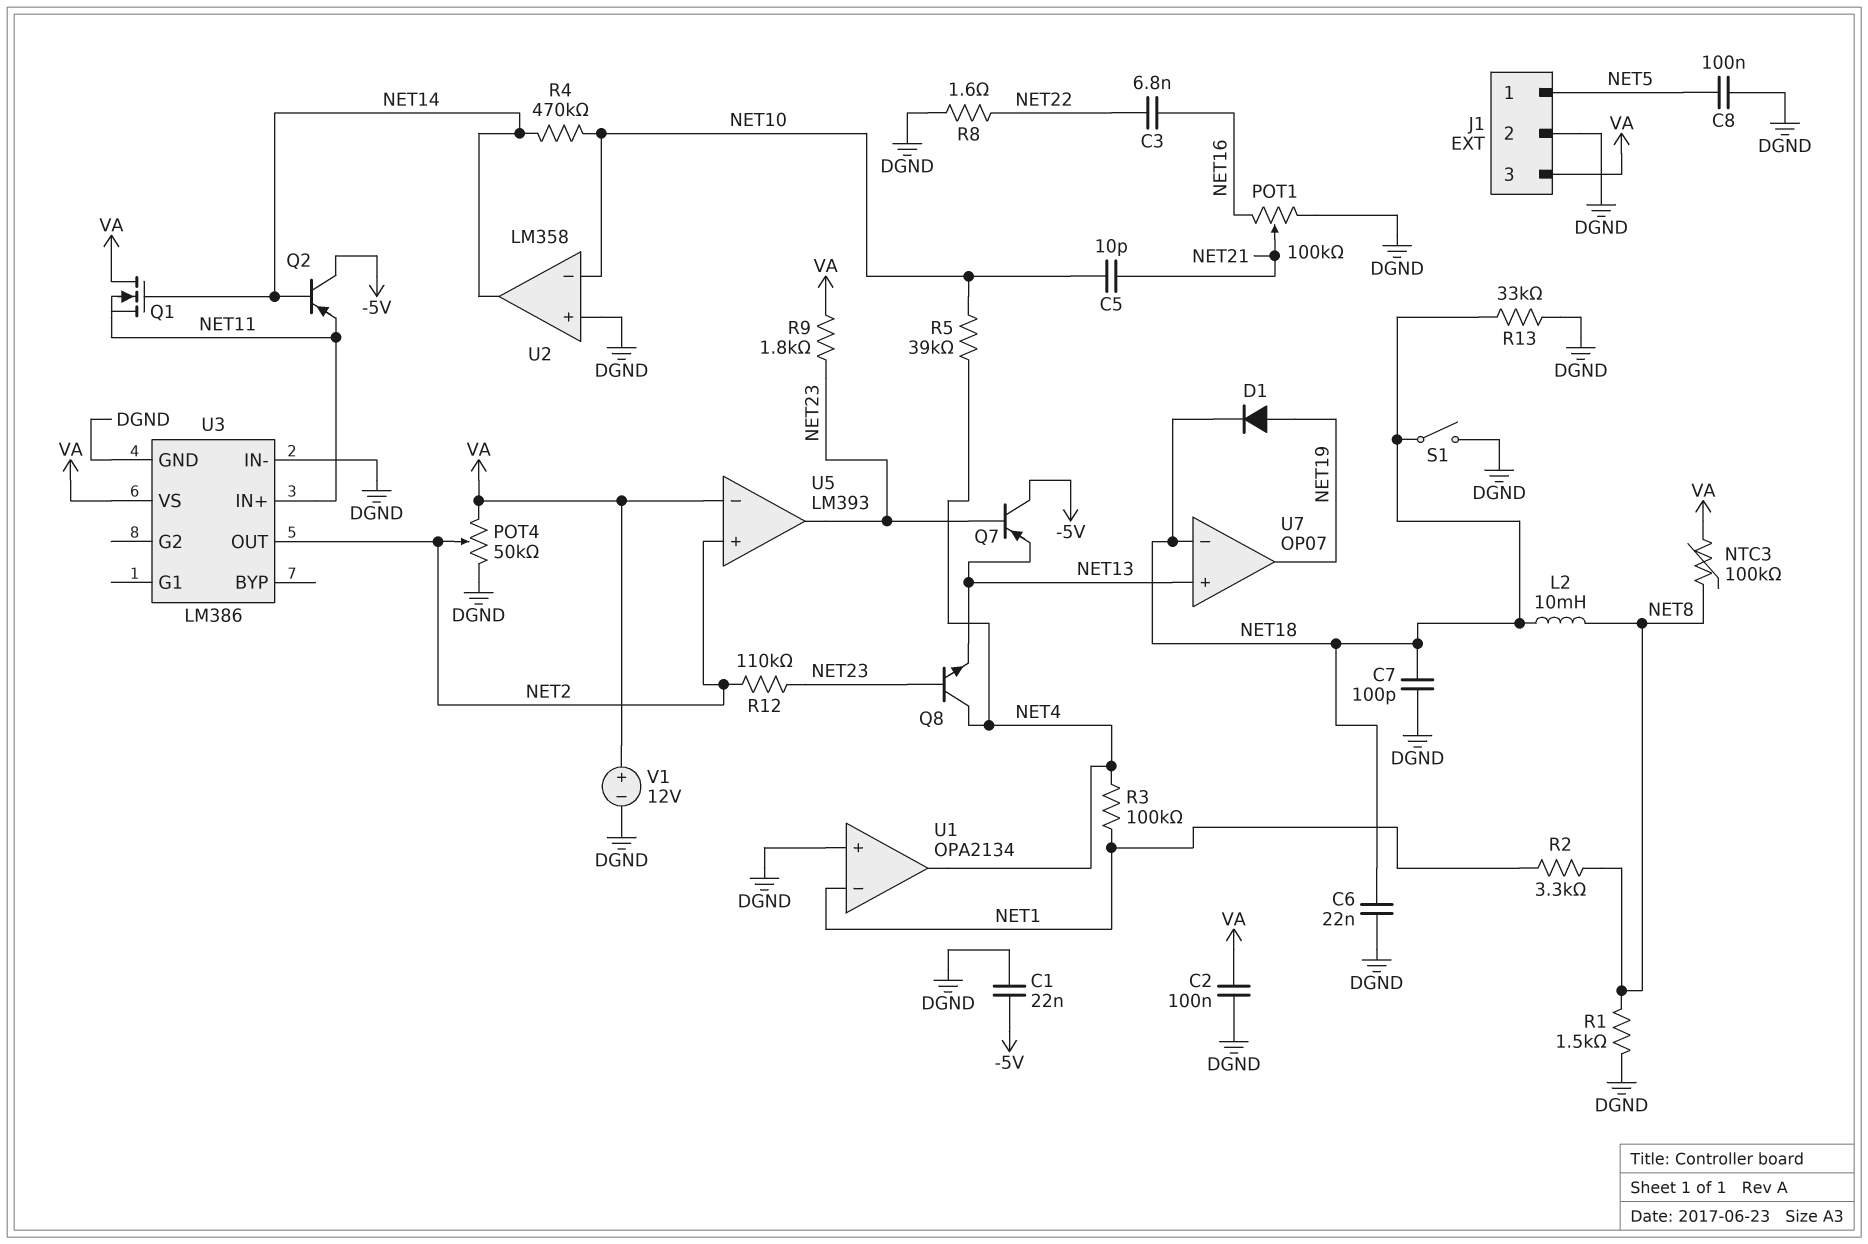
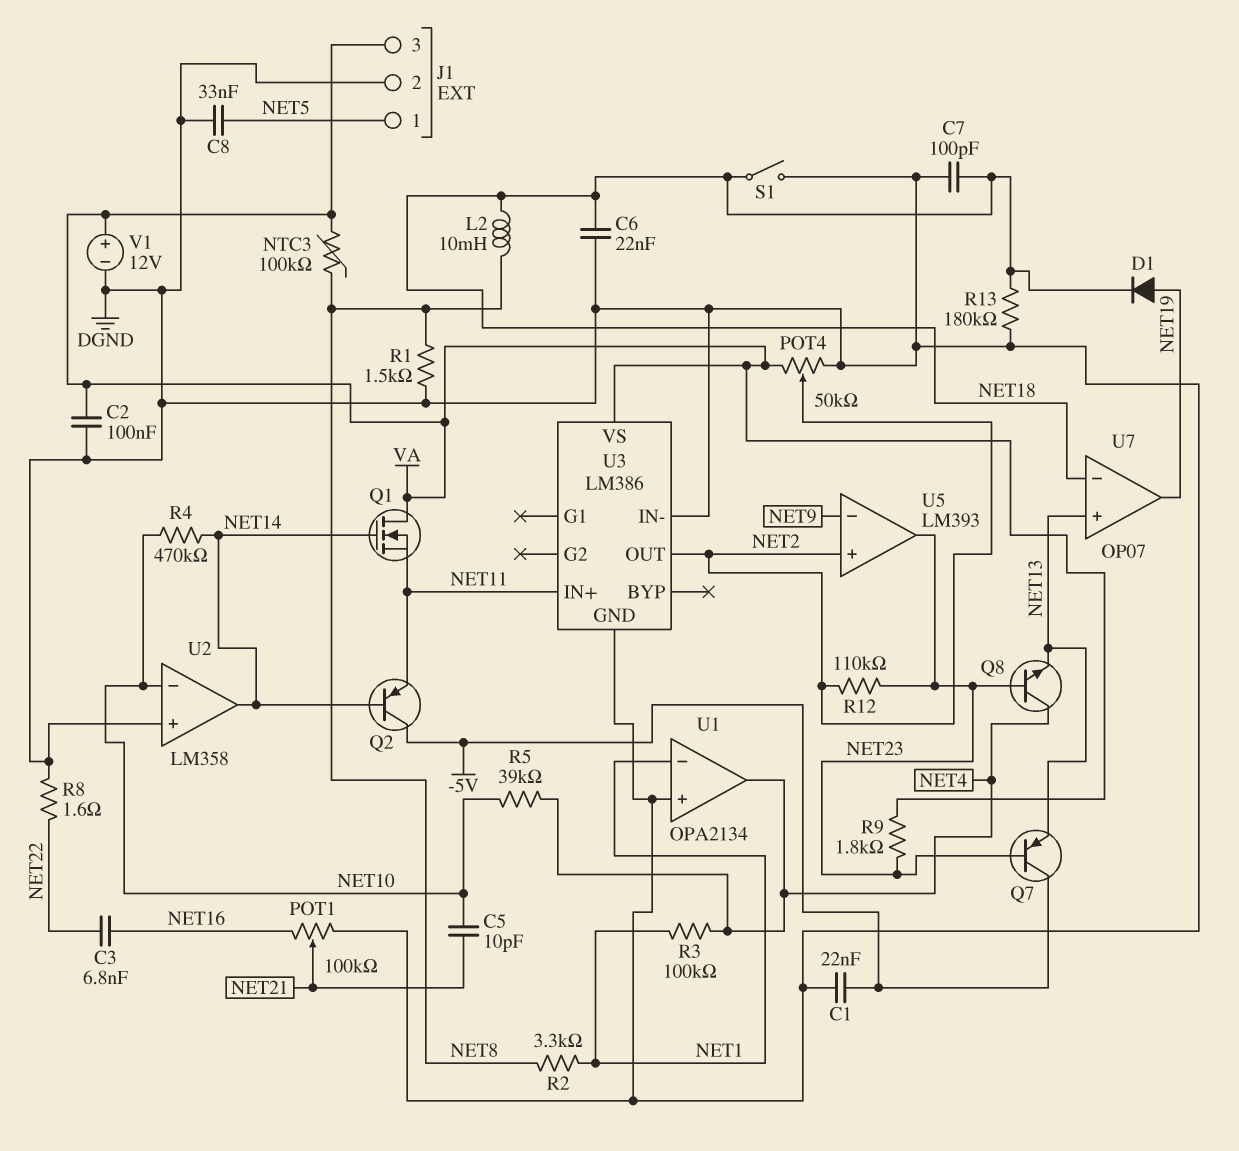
C8: 100nF (DGND, NET5) -> 33nF (DGND, NET5)
R13: 33k (DGND, NET18) -> 180k (DGND, NET18)
U5 pin in-: VA -> NET9

